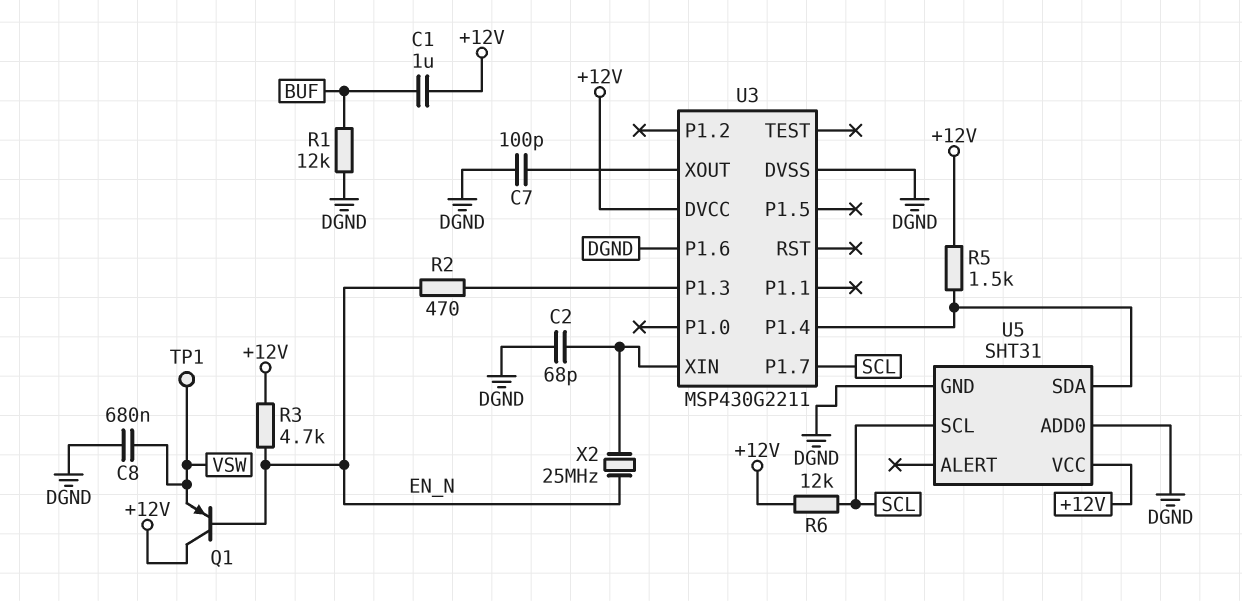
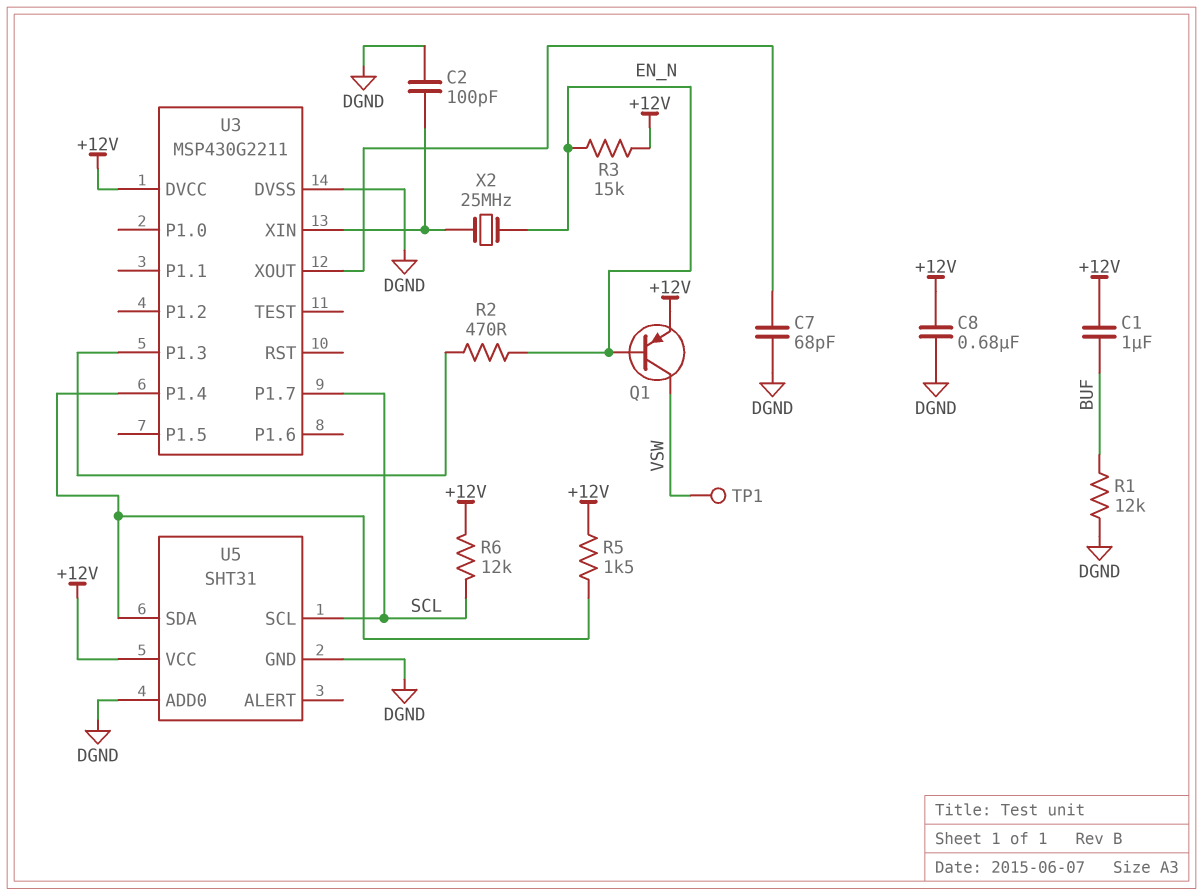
C2: 68pF (DGND, U3/XIN) -> 100pF (DGND, U3/XIN)
C7: 100pF (DGND, U3/XOUT) -> 68pF (DGND, U3/XOUT)
C8: 680nF (DGND, VSW) -> 680nF (+12V, DGND)
Q1: PNP (B EN_N, C +12V, E VSW) -> PNP (B EN_N, C VSW, E +12V)
R3: 4.7k (+12V, EN_N) -> 15k (+12V, EN_N)
U3 pin P1.6: DGND -> none

